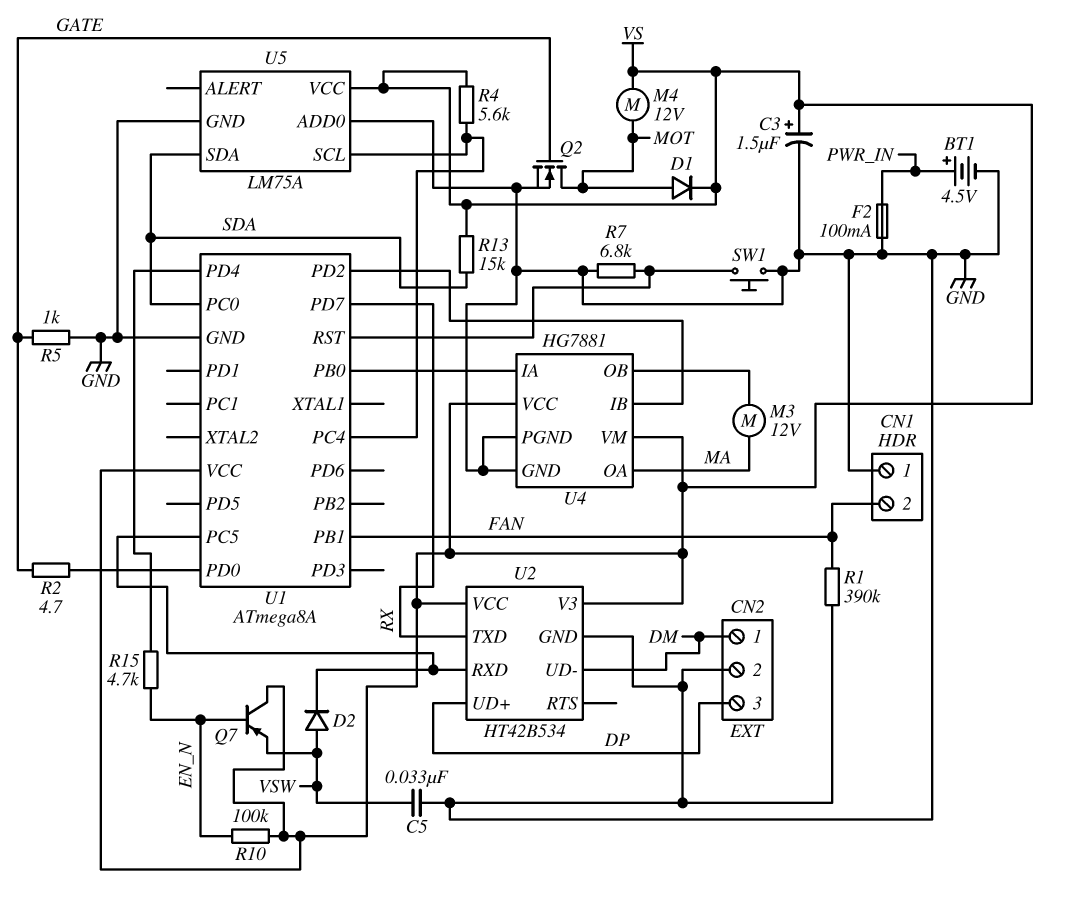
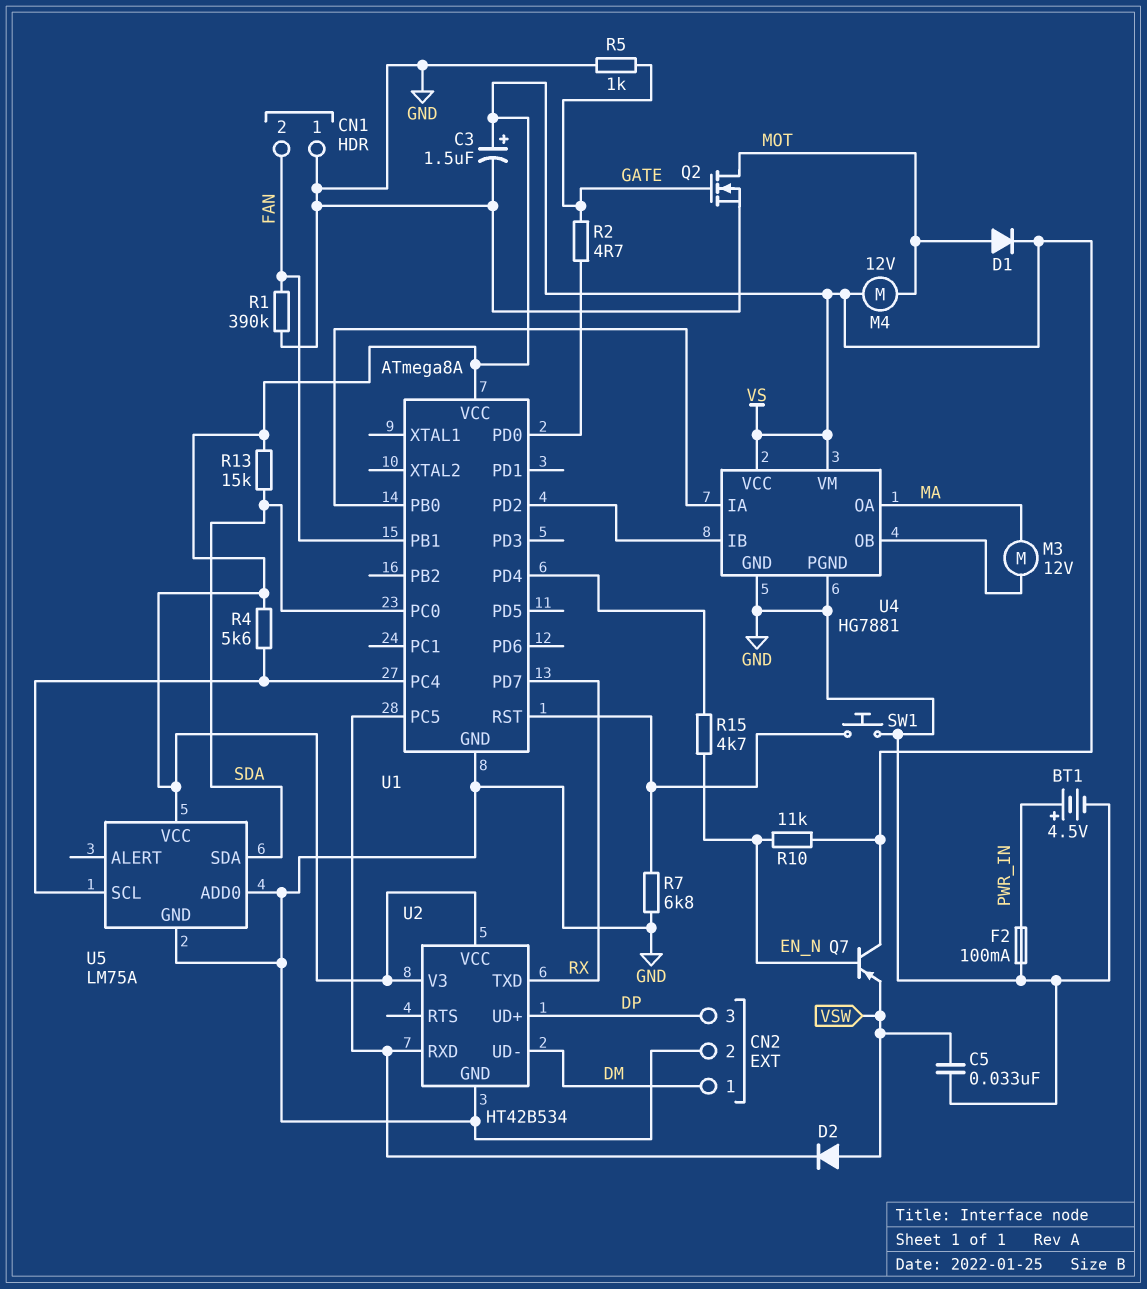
R10: 100k (EN_N, VS) -> 11k (EN_N, VS)

